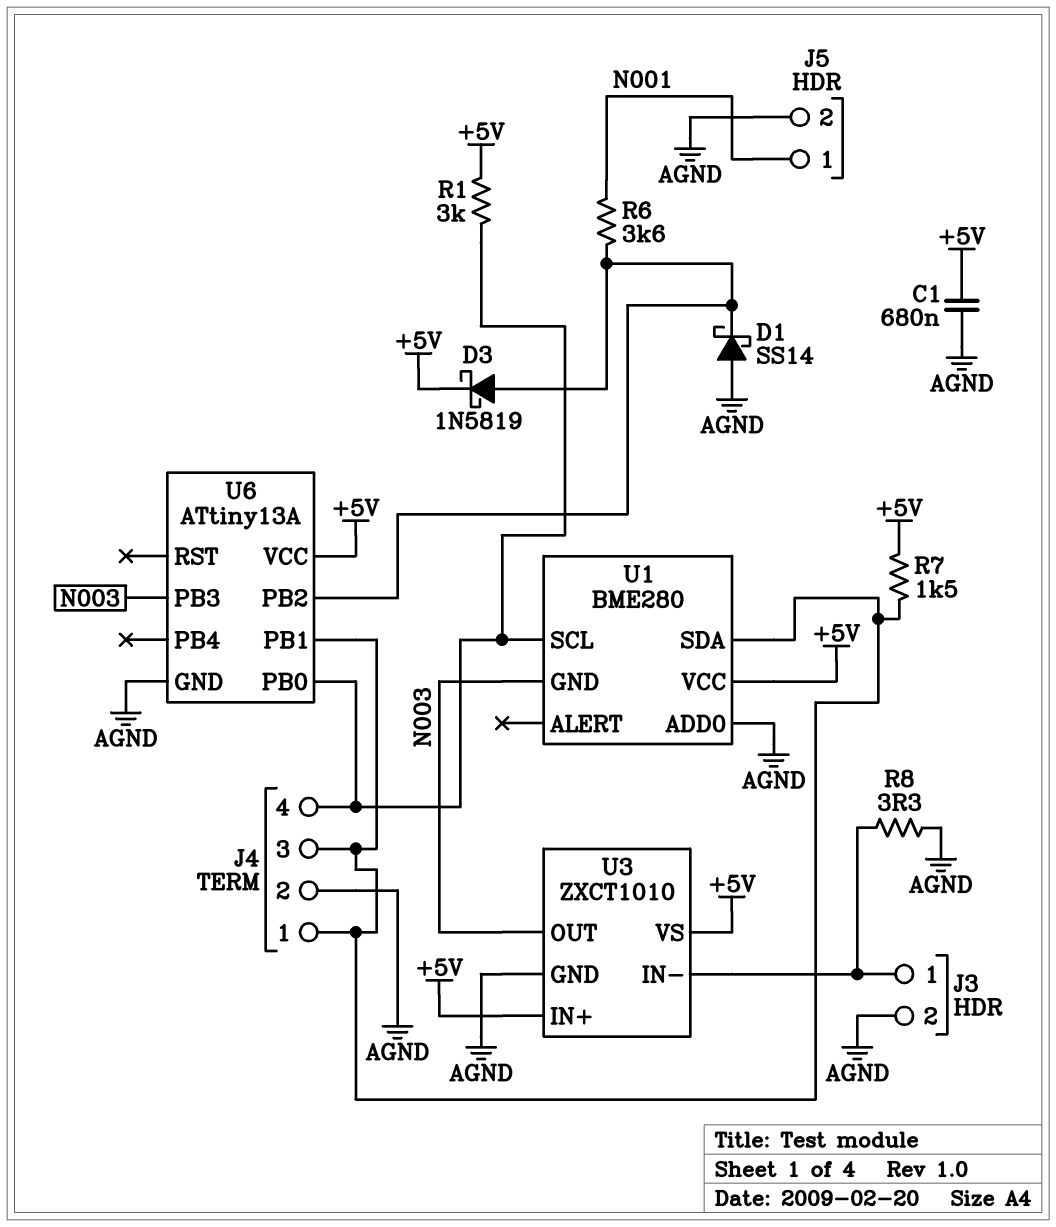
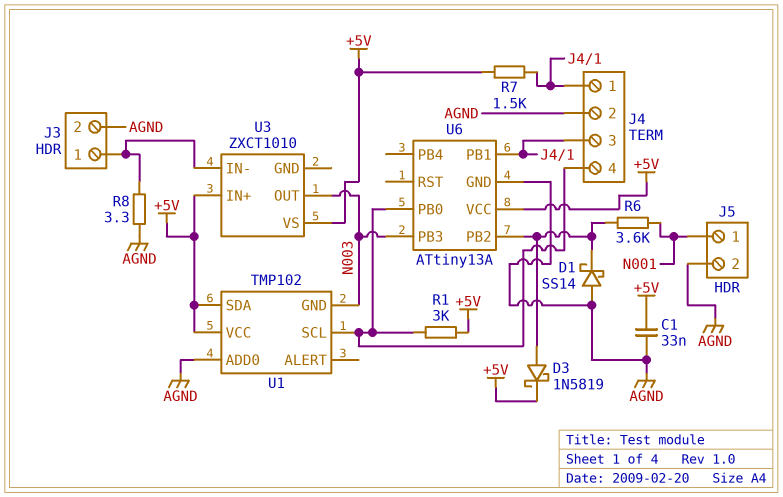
C1: 680nF (+5V, AGND) -> 33nF (+5V, AGND)
U1: BME280 -> TMP102
U1 pin SDA: J4/1 -> +5V
U3 pin GND: AGND -> none

